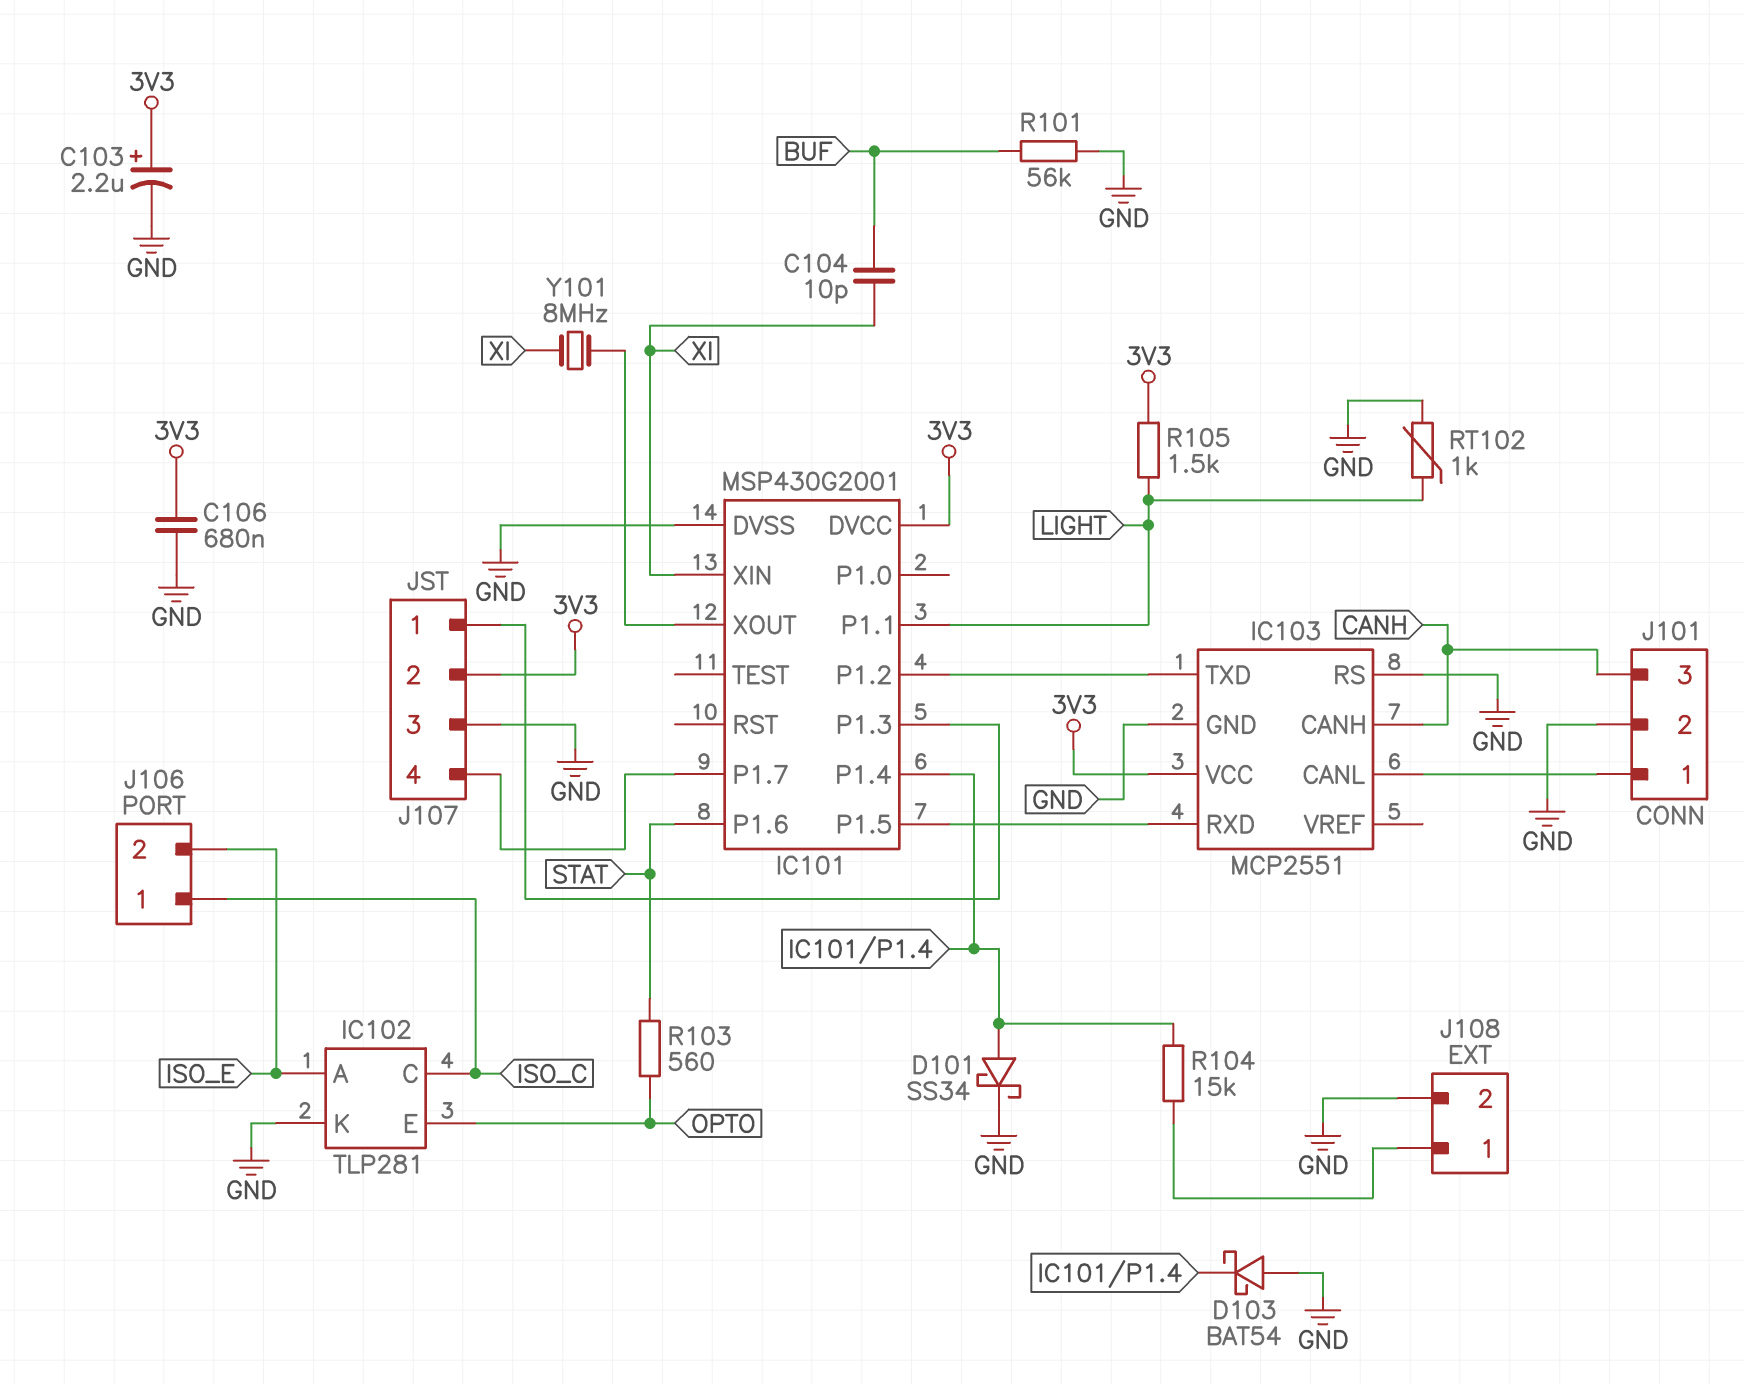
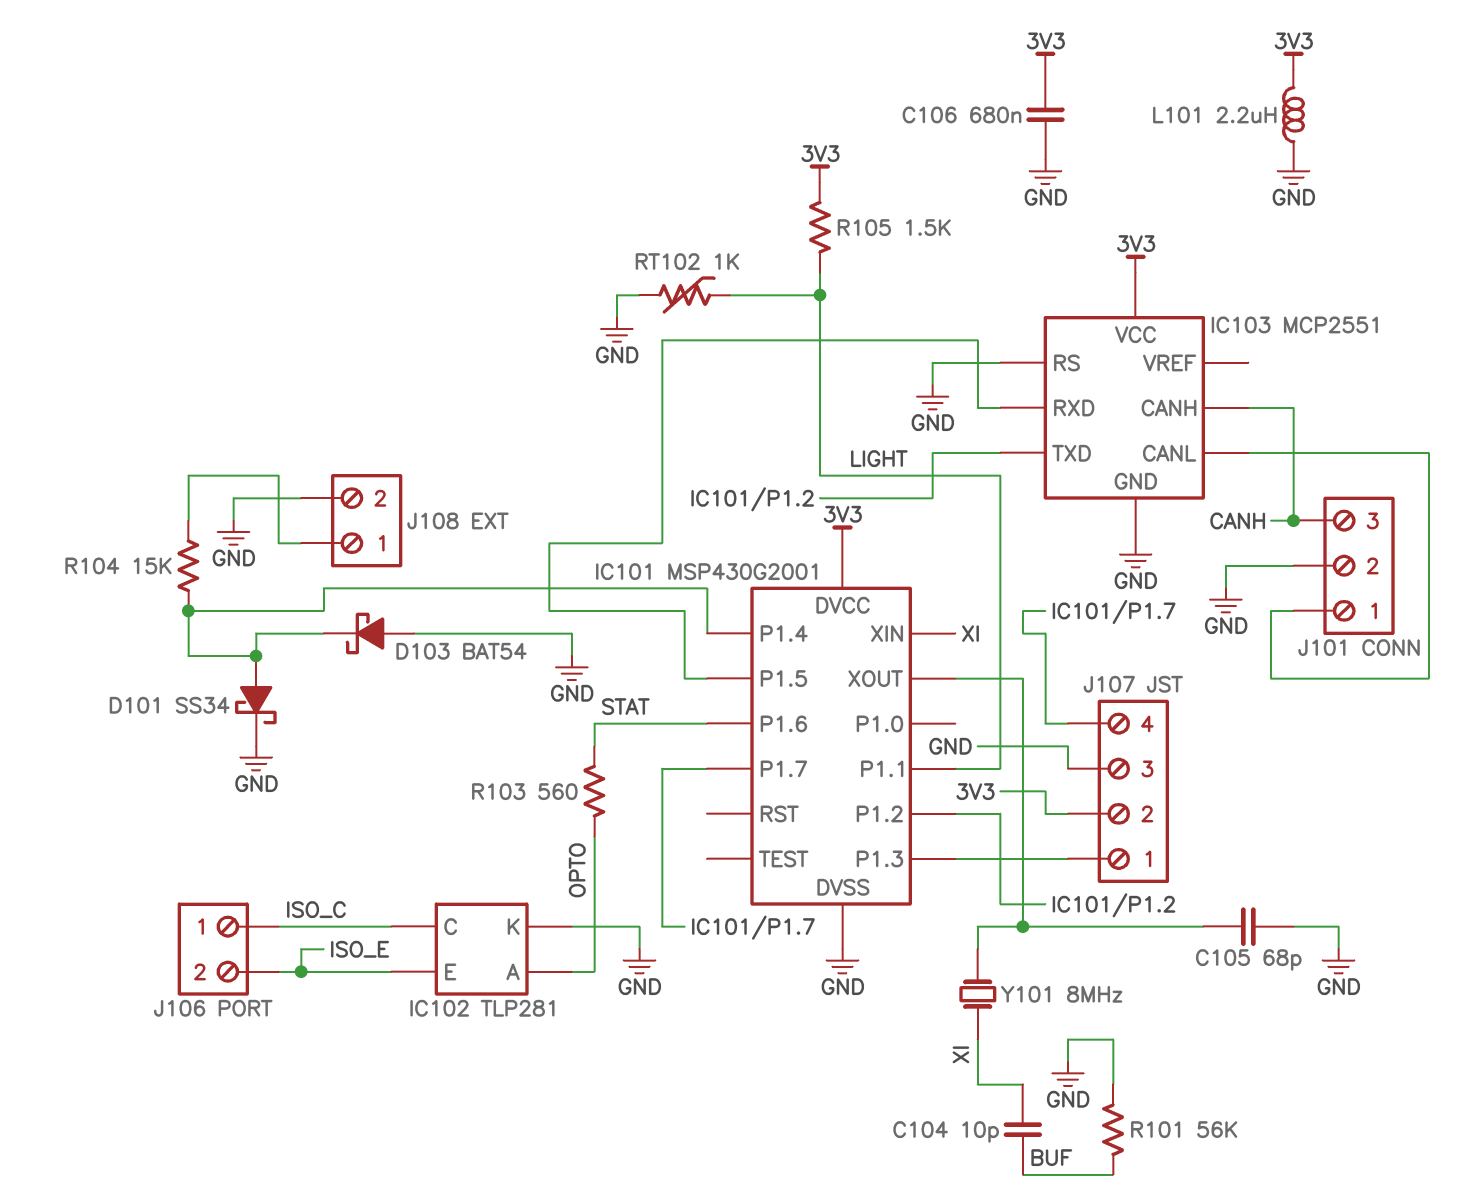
C103: 2.2uF (plus 3V3, minus GND) -> none
C105: none -> 68pF (GND, IC101/XOUT)
IC102 pin A: ISO_E -> OPTO
IC102 pin E: OPTO -> ISO_E
L101: none -> 2.2uH (3V3, GND)

